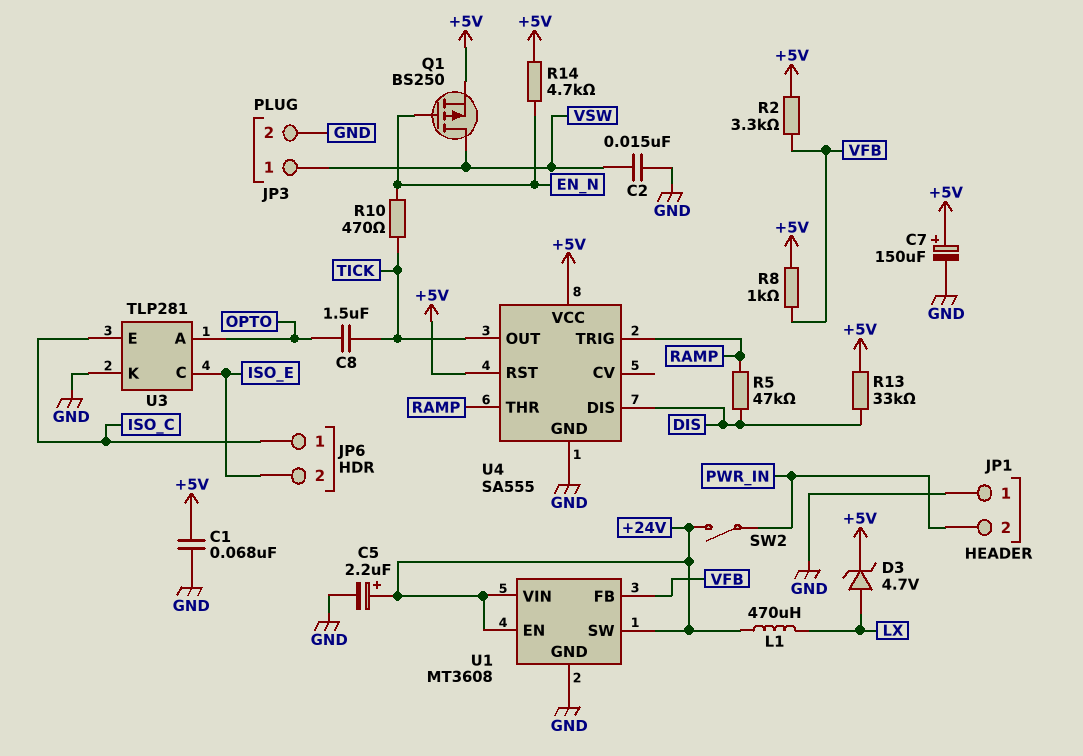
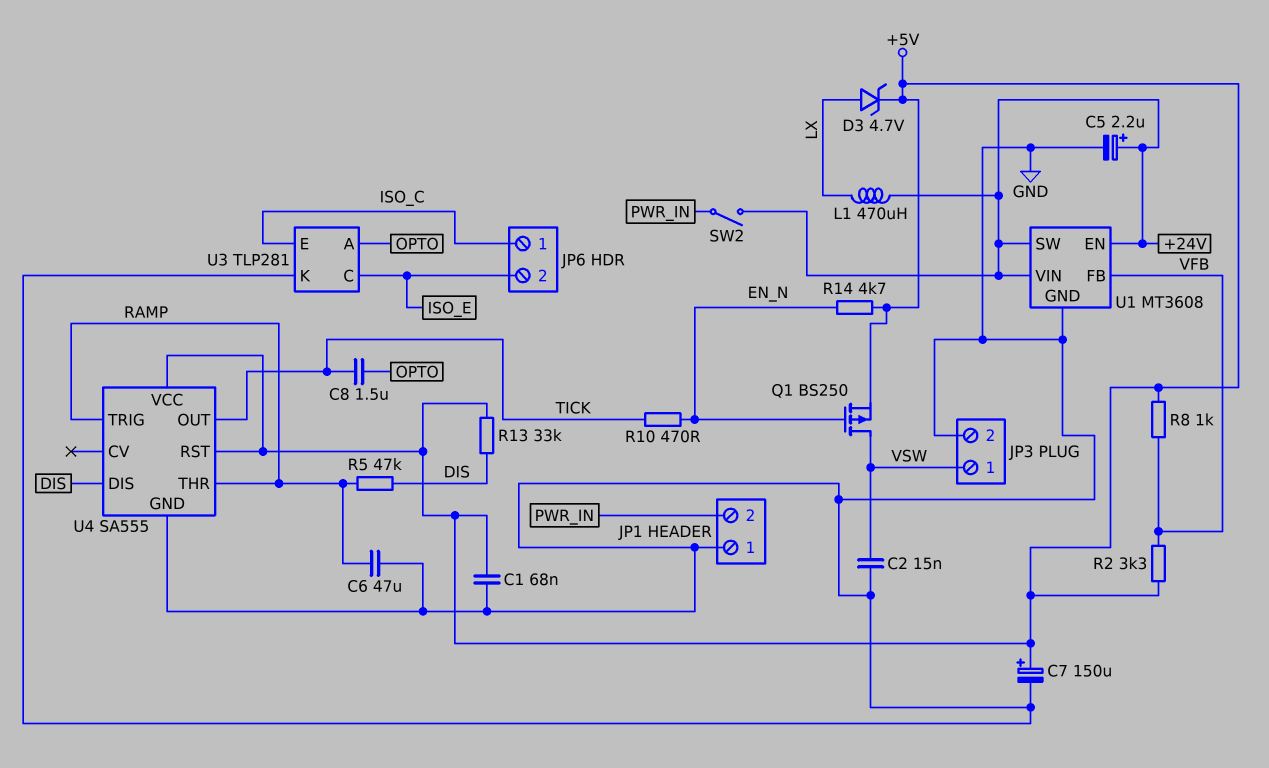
C6: none -> 47uF (GND, RAMP)

